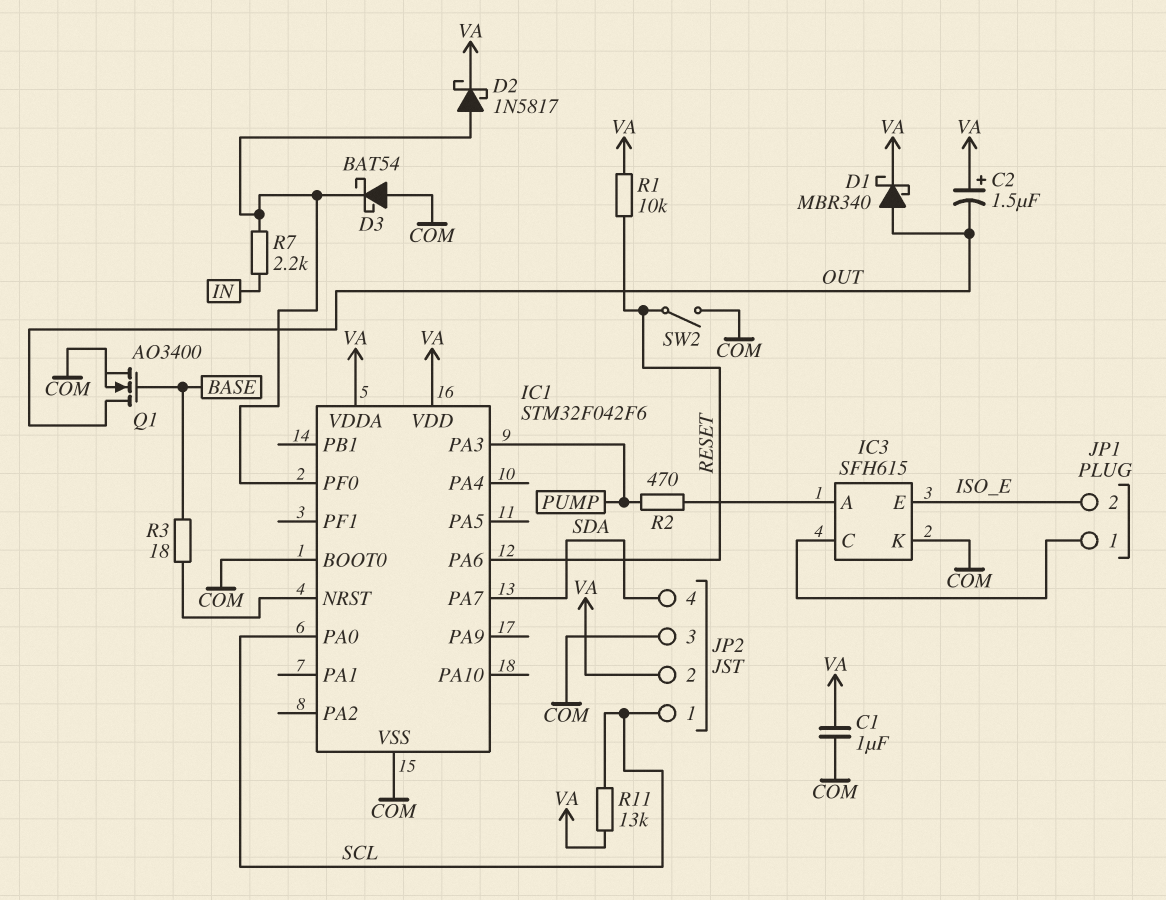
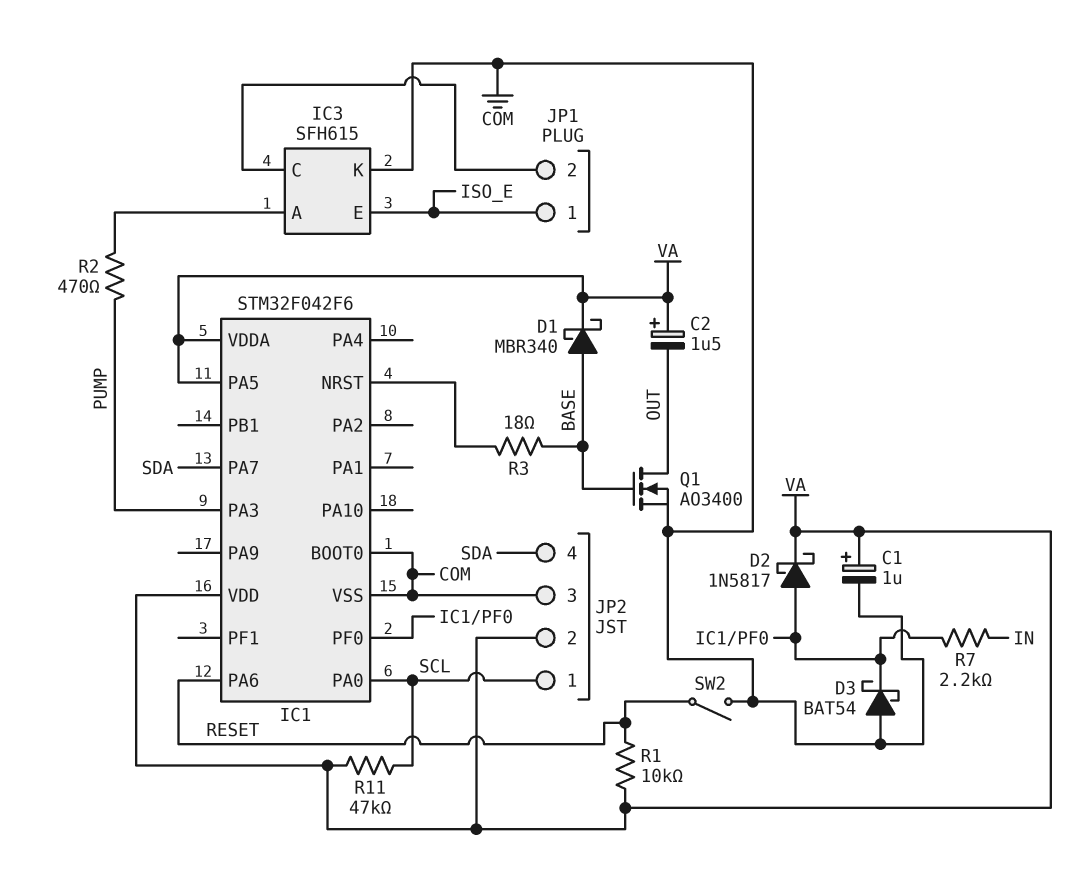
C1: 1uF (COM, VA) -> 1uF (plus VA, minus COM)
D1: schottky MBR340 (A OUT, K VA) -> schottky MBR340 (A BASE, K VA)
IC1 pin PA5: none -> VA
JP1 pin 1: IC3/C -> ISO_E
JP1 pin 2: ISO_E -> IC3/C
R11: 13k (SCL, VA) -> 47k (SCL, VA)

